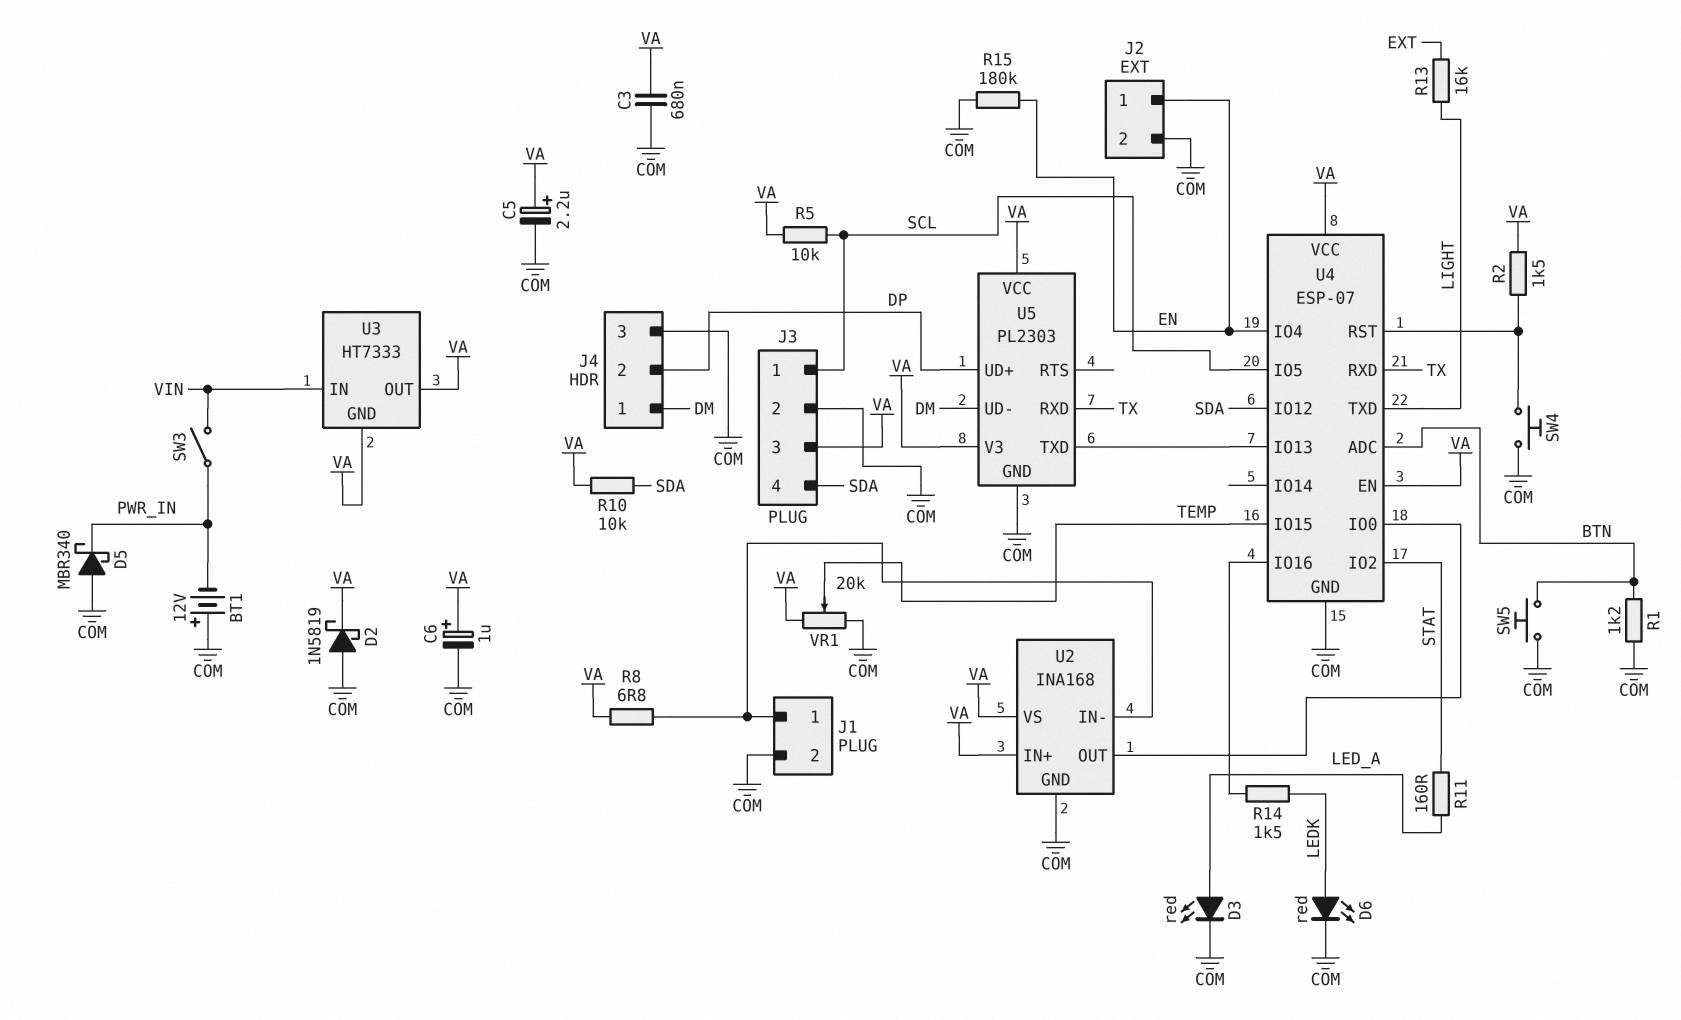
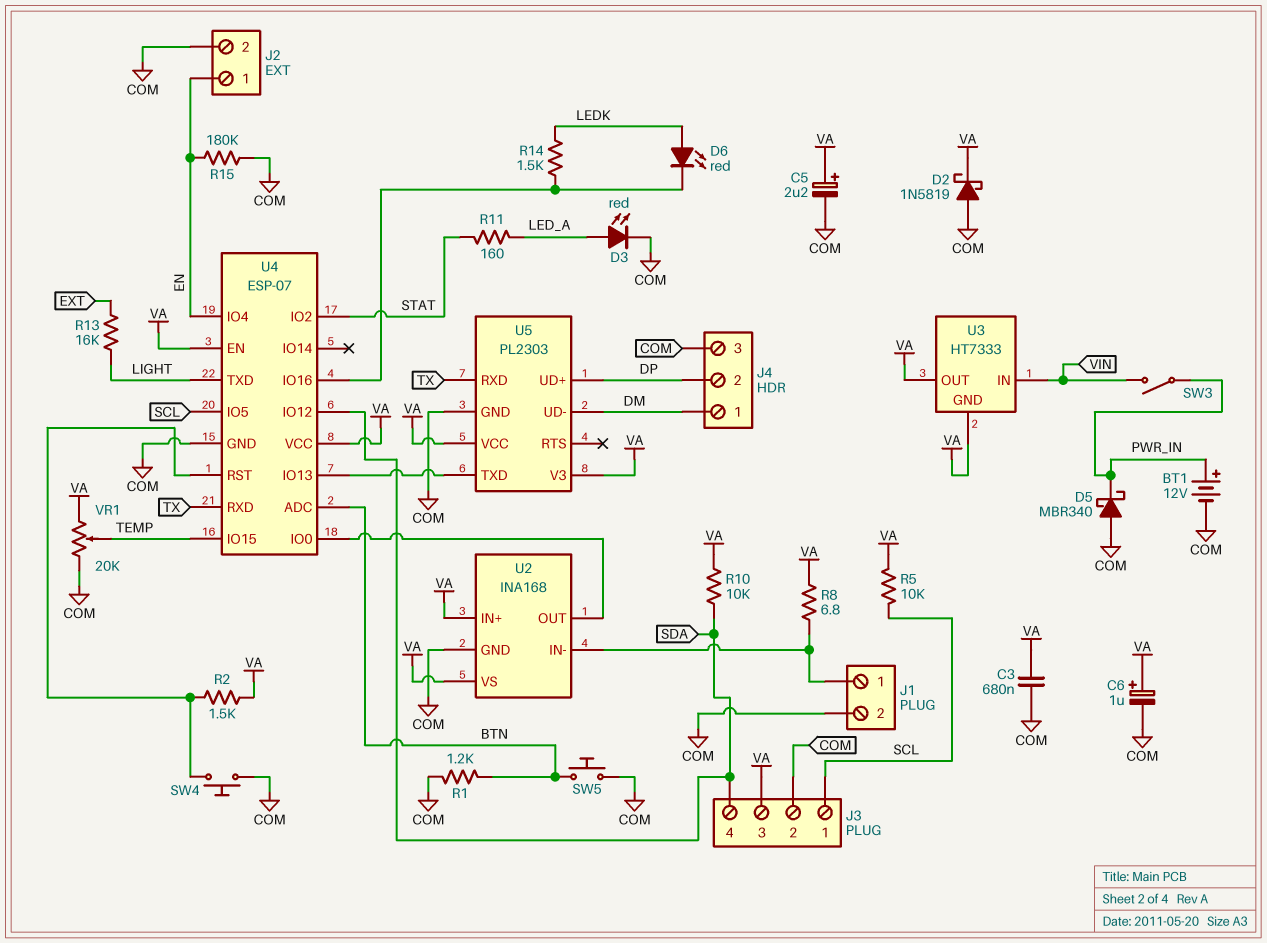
BT1: 12V (plus COM, minus PWR_IN) -> 12V (plus PWR_IN, minus COM)
D6: LED red (A LEDK, K COM) -> LED red (A LEDK, K U4/IO16)

